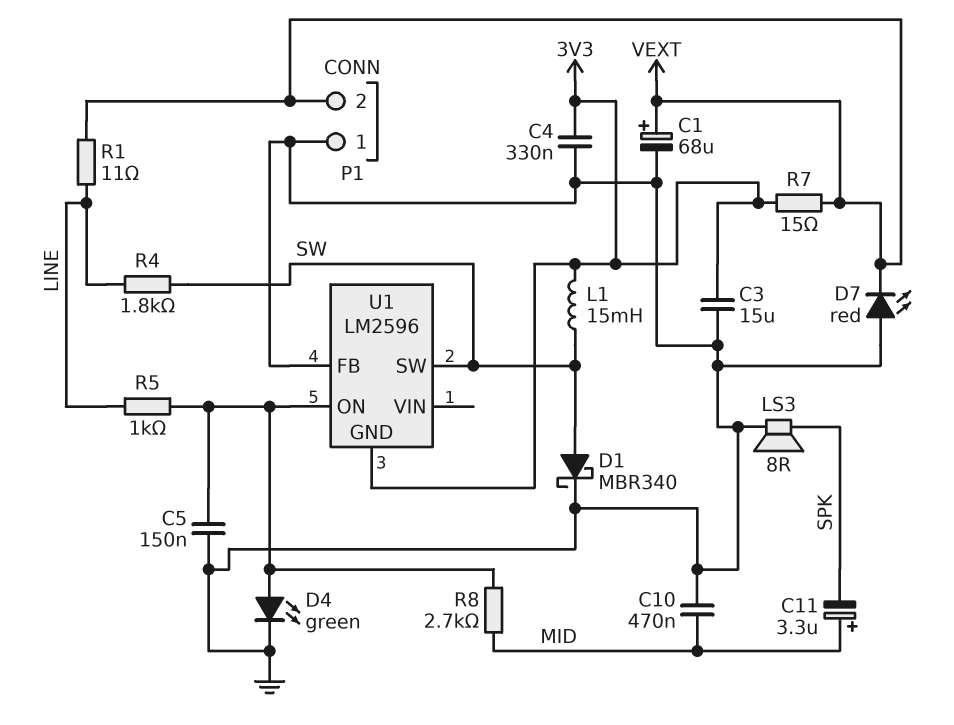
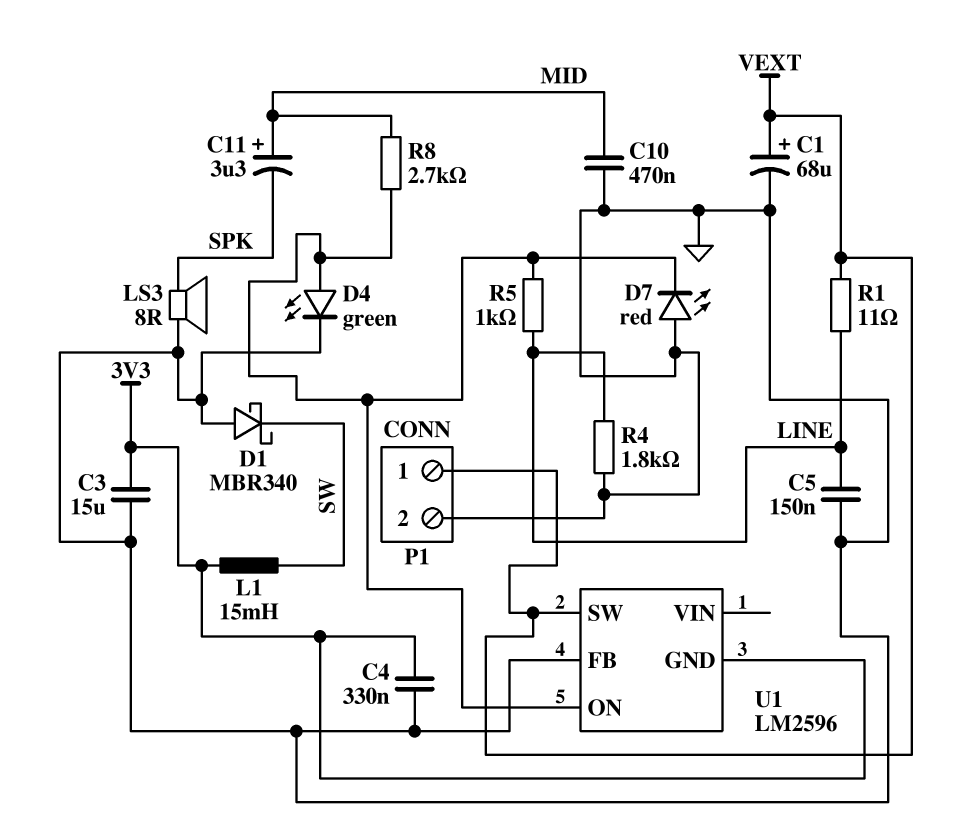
C5: 150nF (GND, U1/ON) -> 150nF (GND, LINE)
D1: schottky MBR340 (A SW, K GND) -> schottky MBR340 (A GND, K SW)
D7: LED red (A GND, K VEXT) -> LED red (A GND, K U1/ON)
P1 pin 1: GND -> VEXT
P1 pin 2: VEXT -> GND
R4: 1.8k (LINE, SW) -> 1.8k (GND, LINE)
R7: 15 (3V3, VEXT) -> none
U1 pin SW: SW -> VEXT

